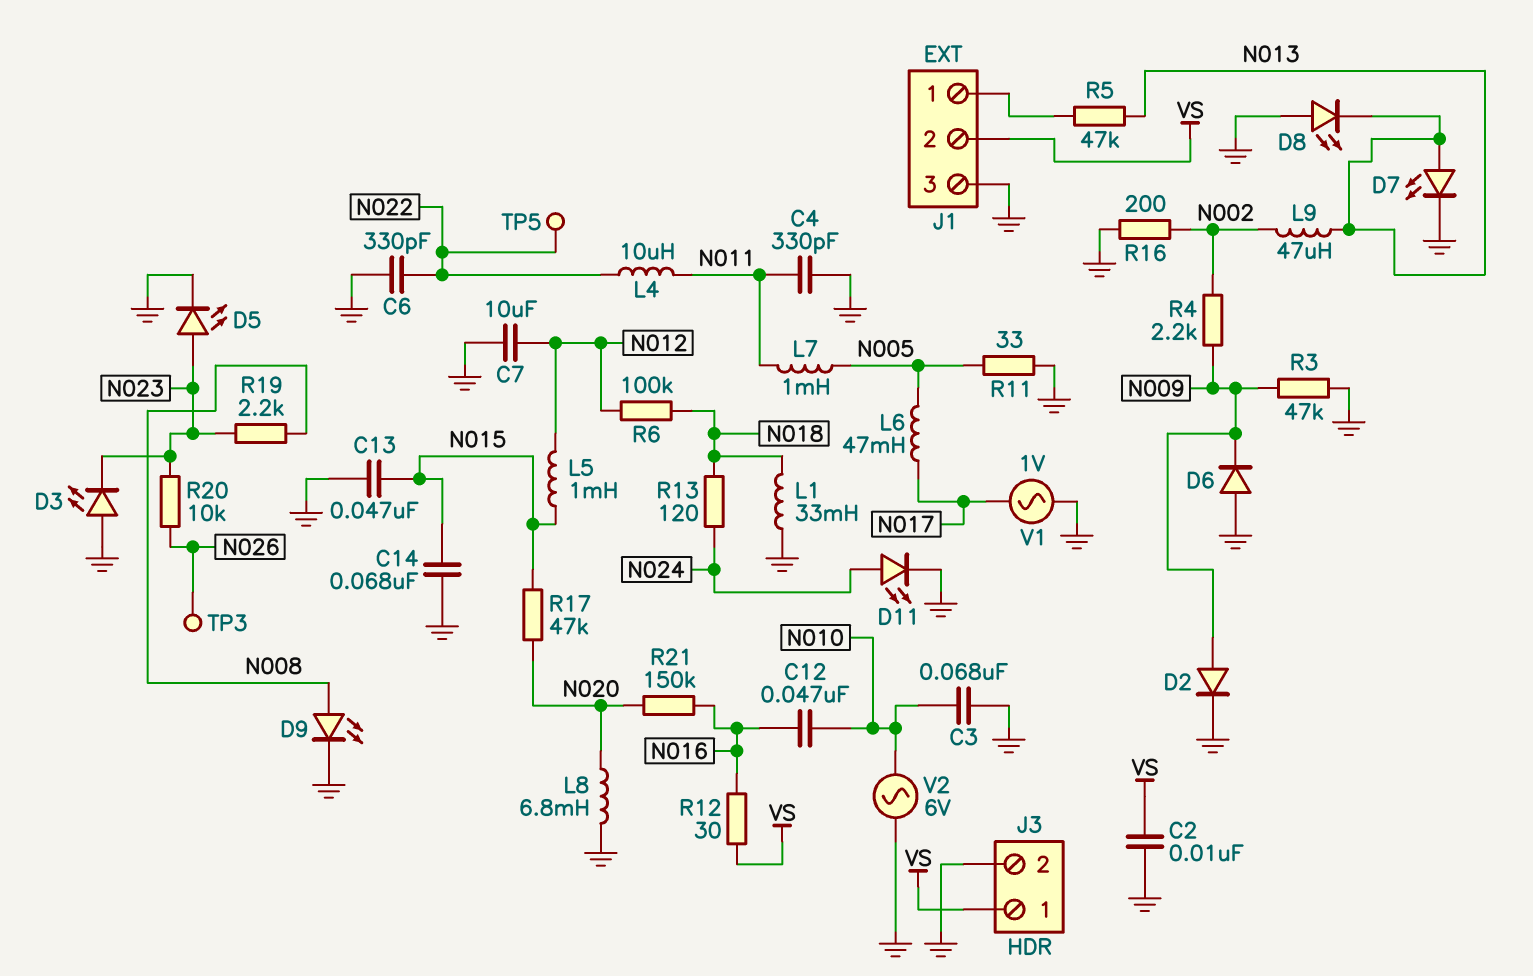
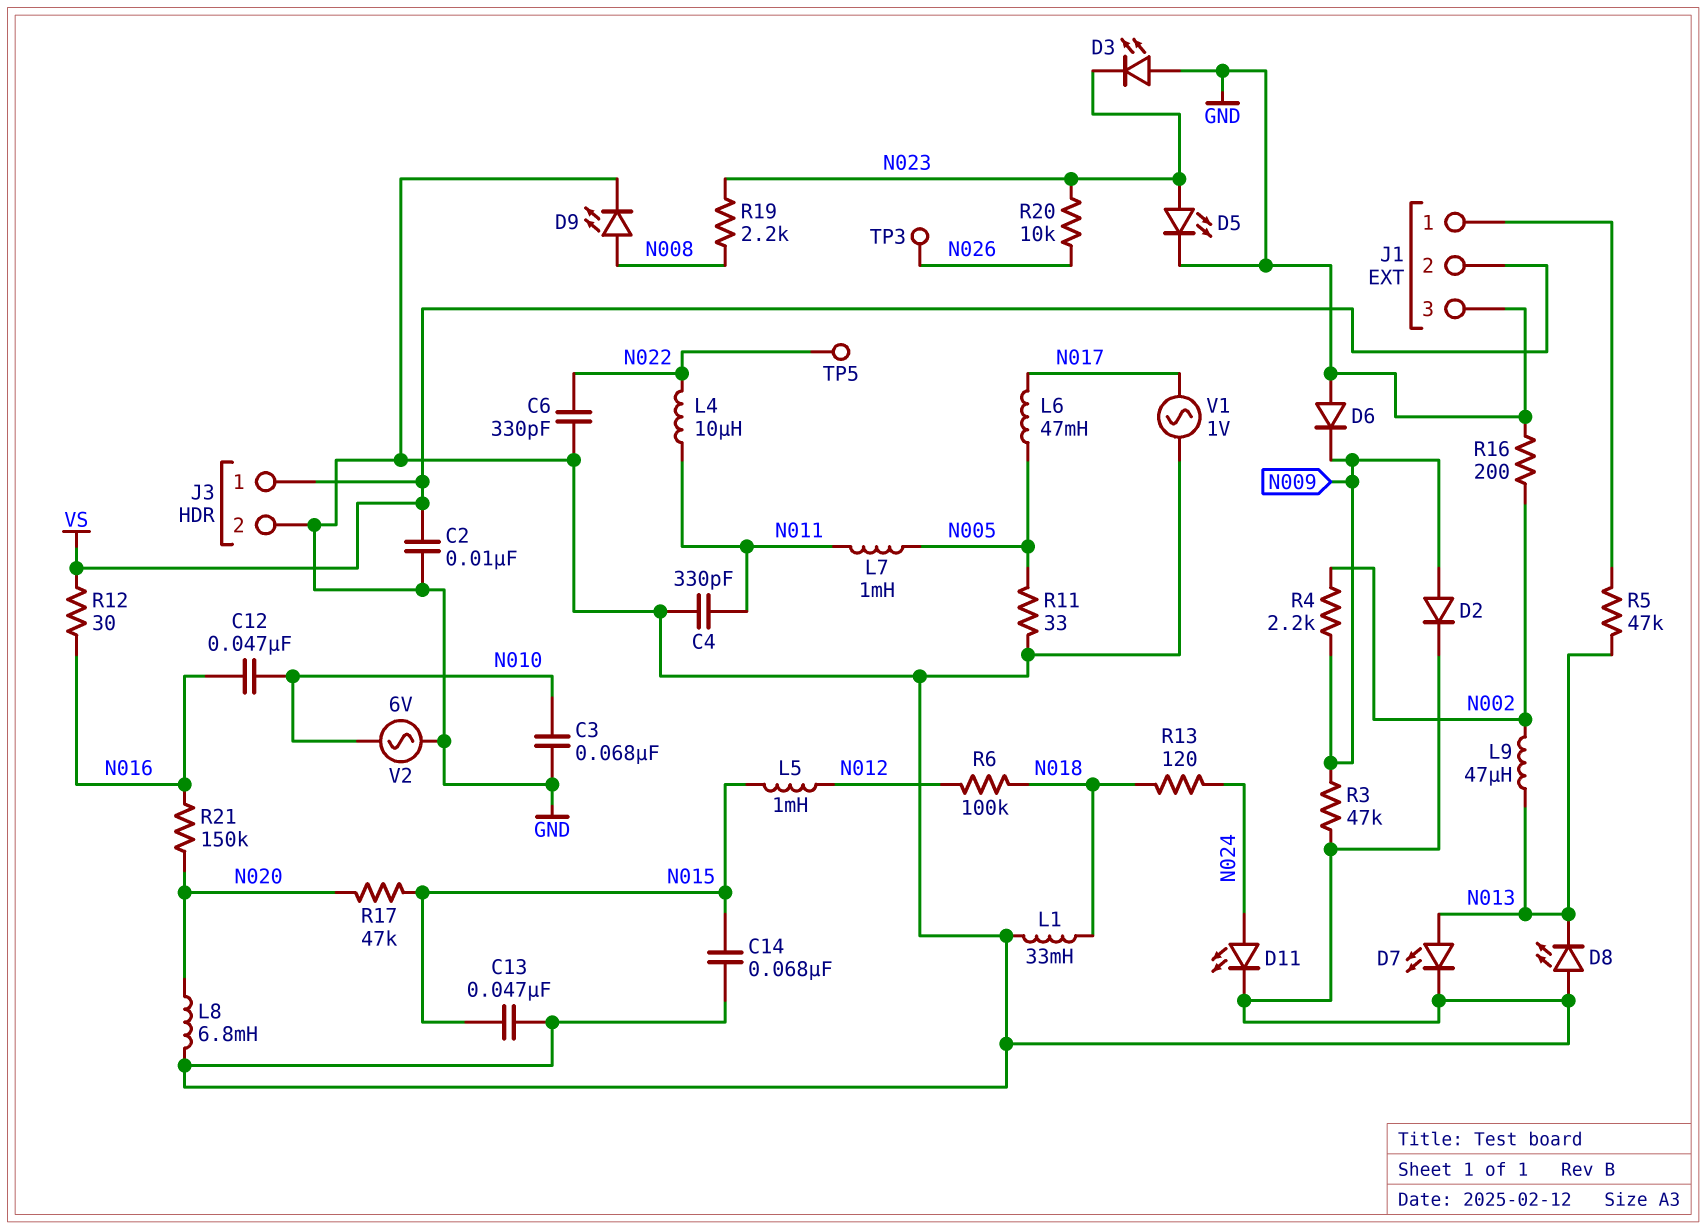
C7: 10uF (GND, N012) -> none

